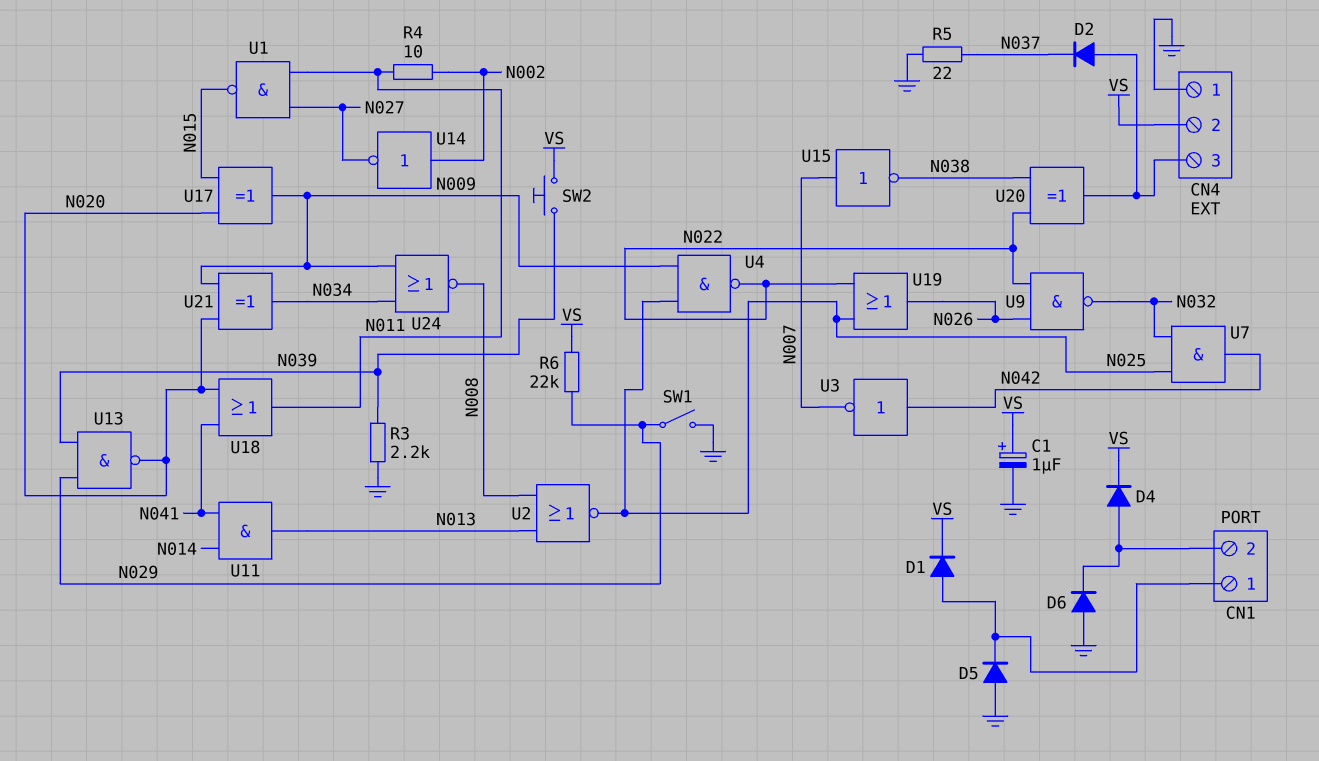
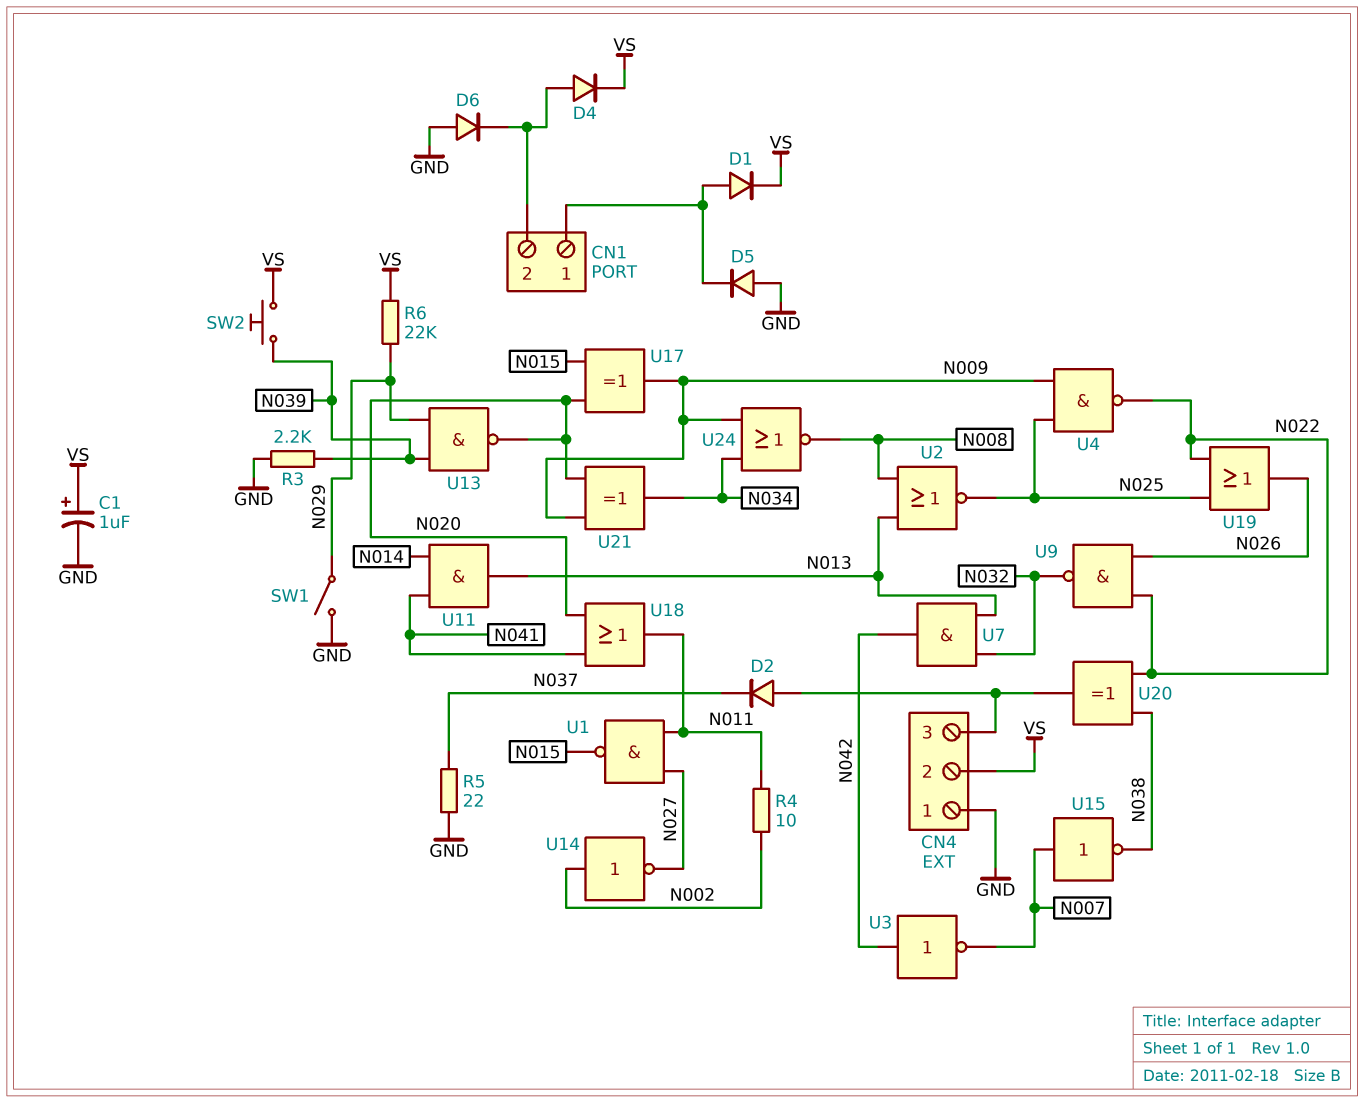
U7: AND (in N025, in N032, out N042) -> AND (in N013, in N032, out N042)

